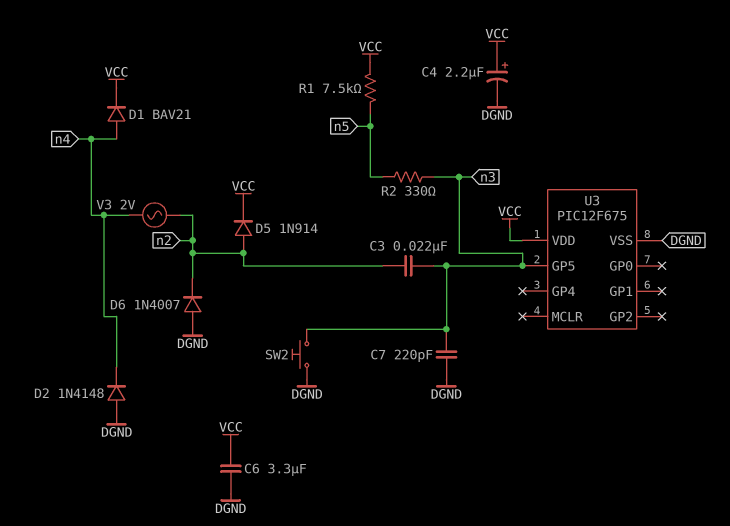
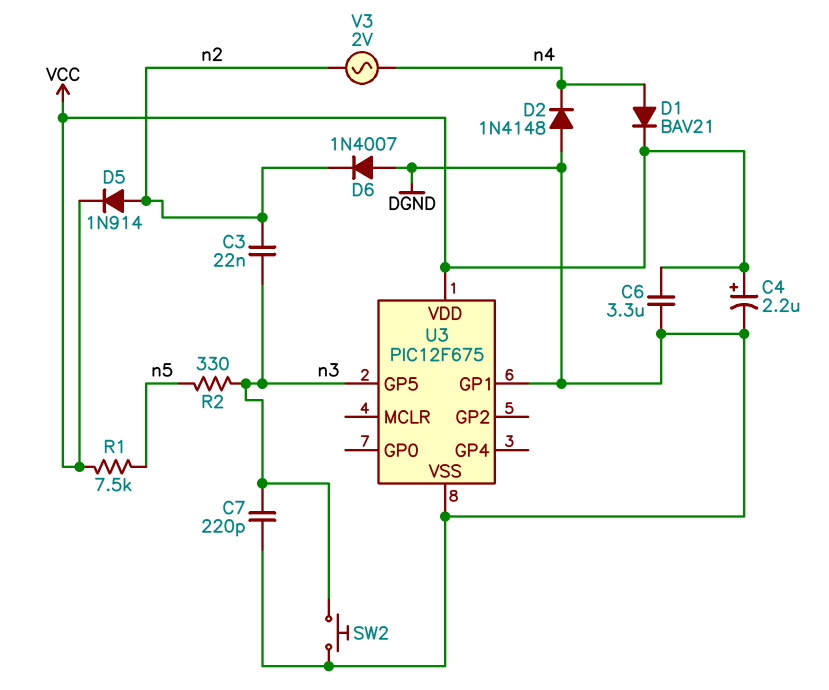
U3 pin GP1: none -> DGND

